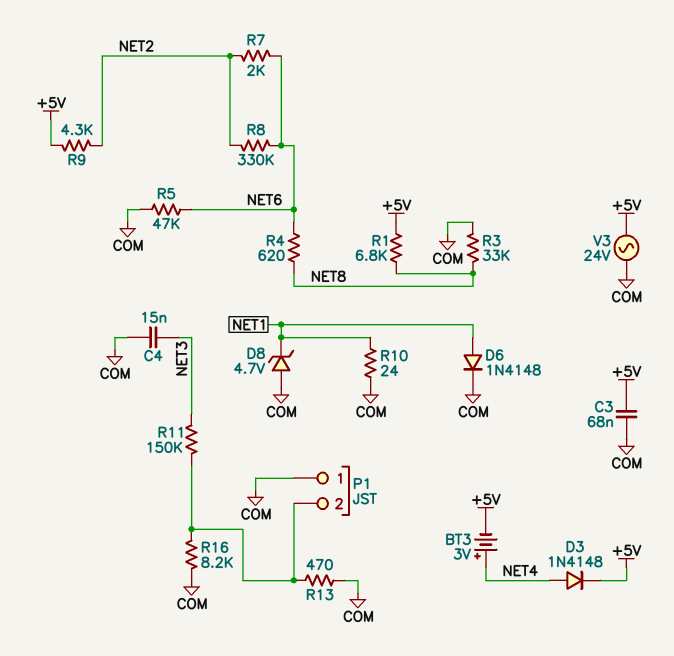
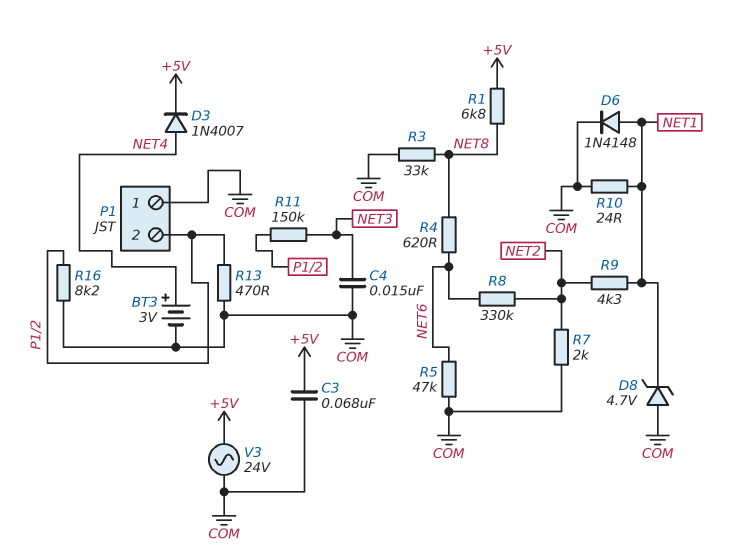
BT3: 3V (plus NET4, minus +5V) -> 3V (plus NET4, minus COM)
D3: diode 1N4148 (A NET4, K +5V) -> diode 1N4007 (A NET4, K +5V)
R7: 2k (NET2, NET6) -> 2k (COM, NET2)
R9: 4.3k (+5V, NET2) -> 4.3k (NET1, NET2)

